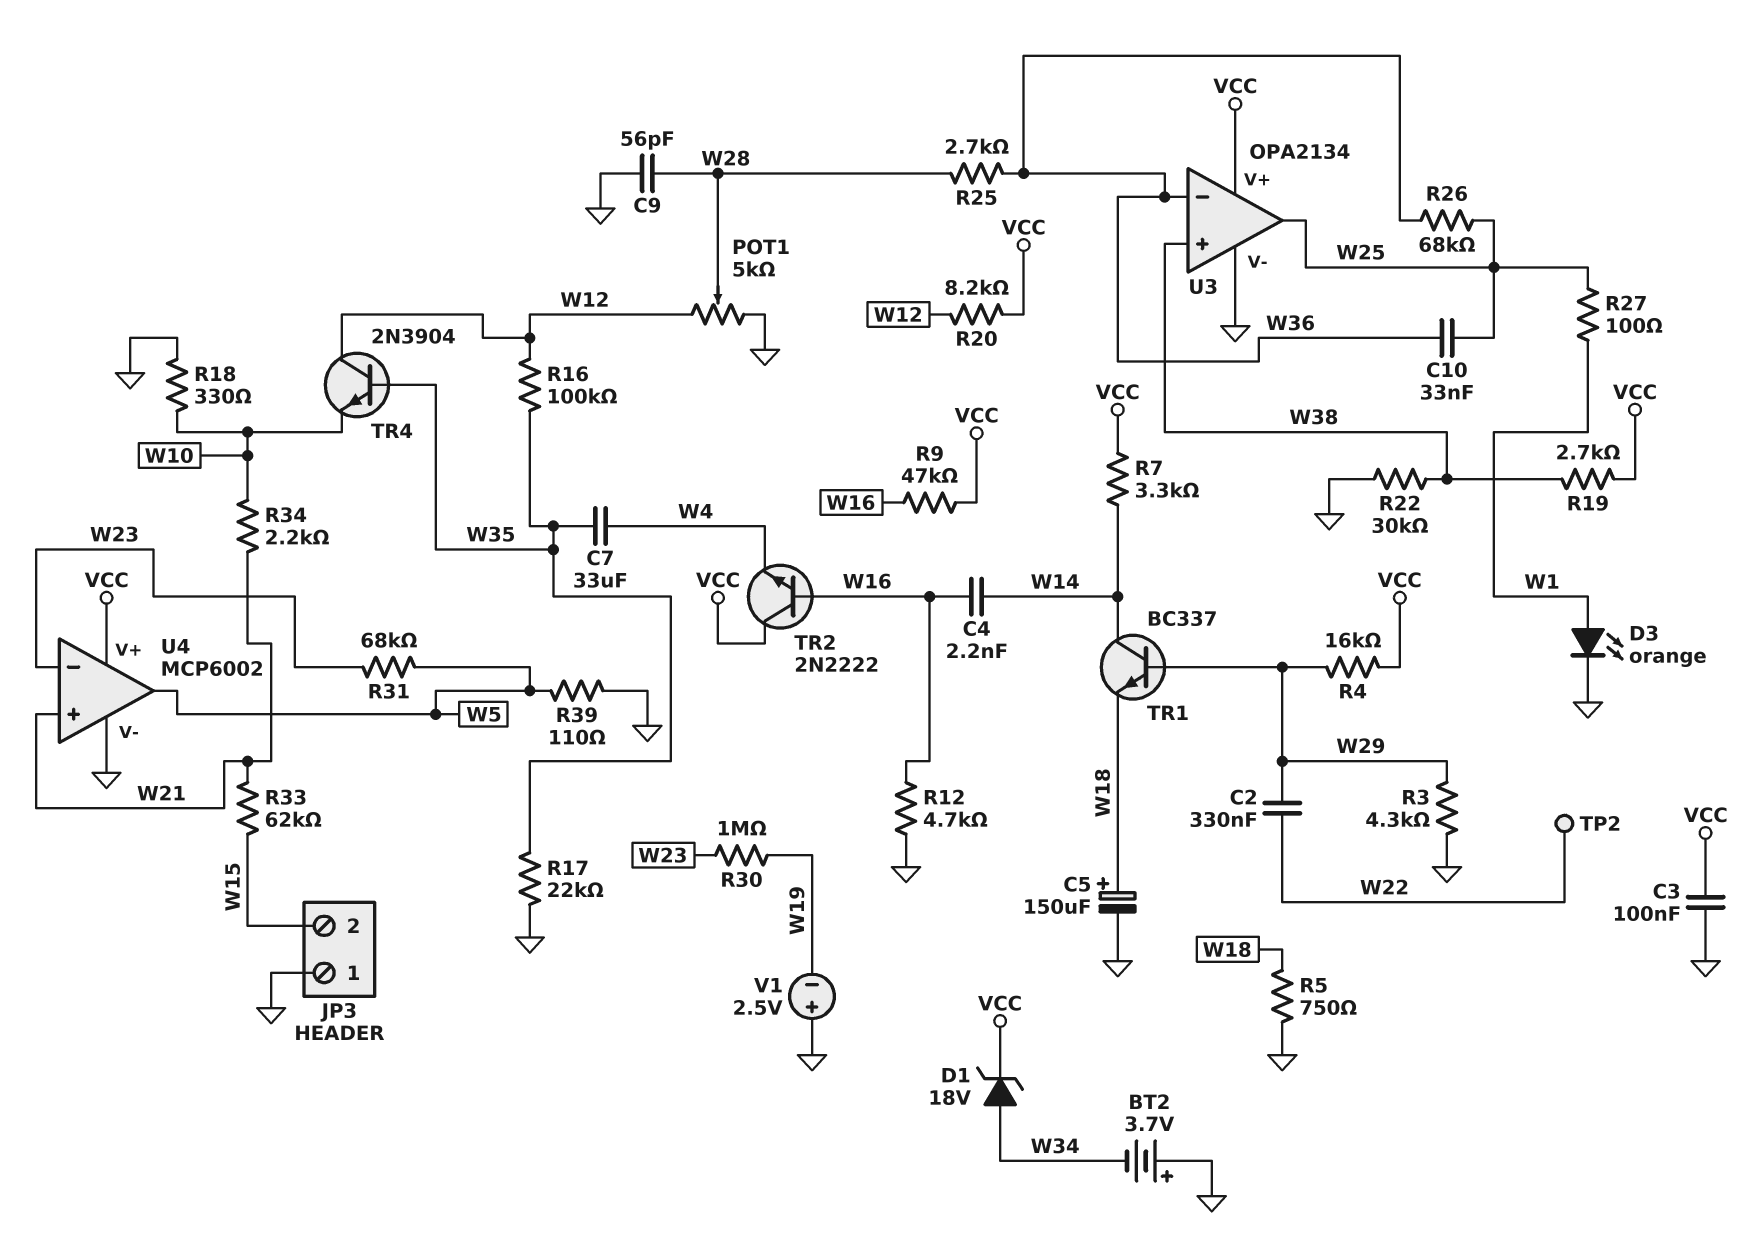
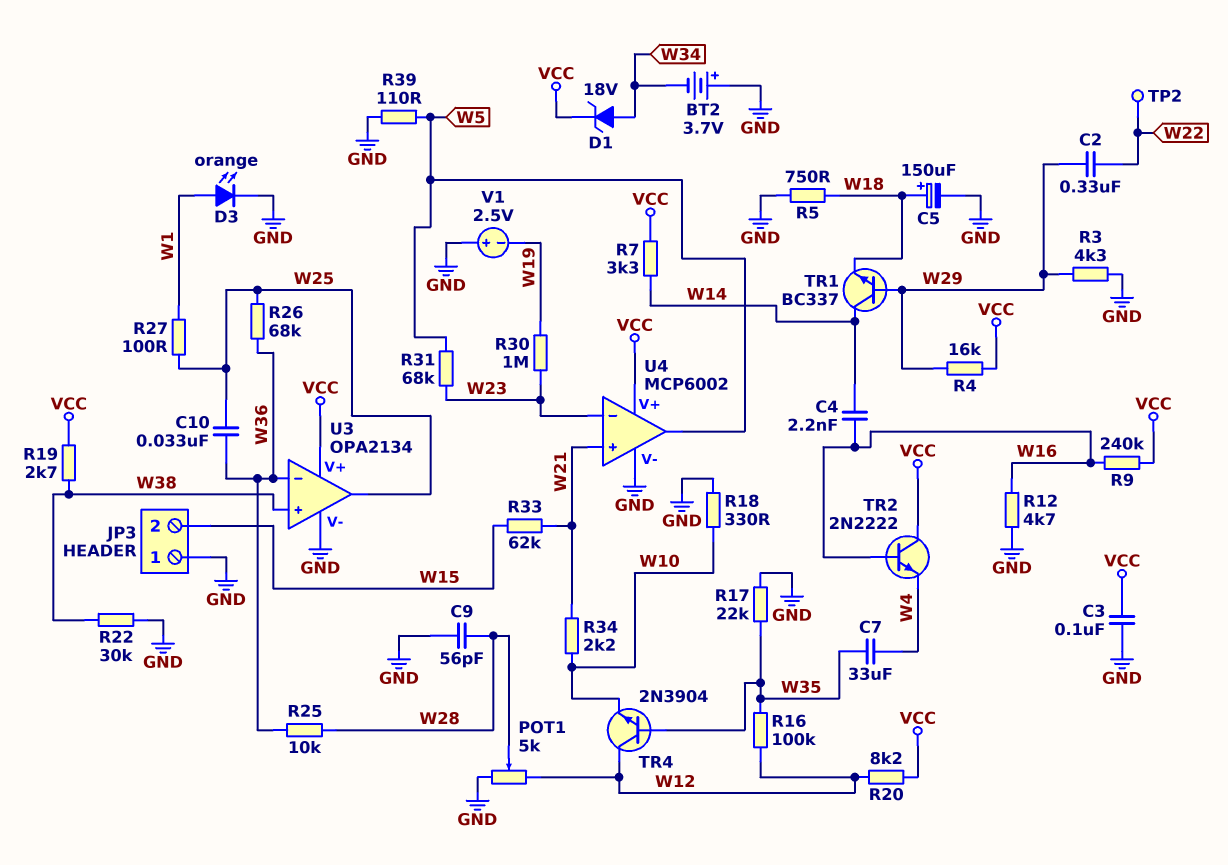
R9: 47k (VCC, W16) -> 240k (VCC, W16)
R25: 2.7k (W28, W36) -> 10k (W28, W36)

